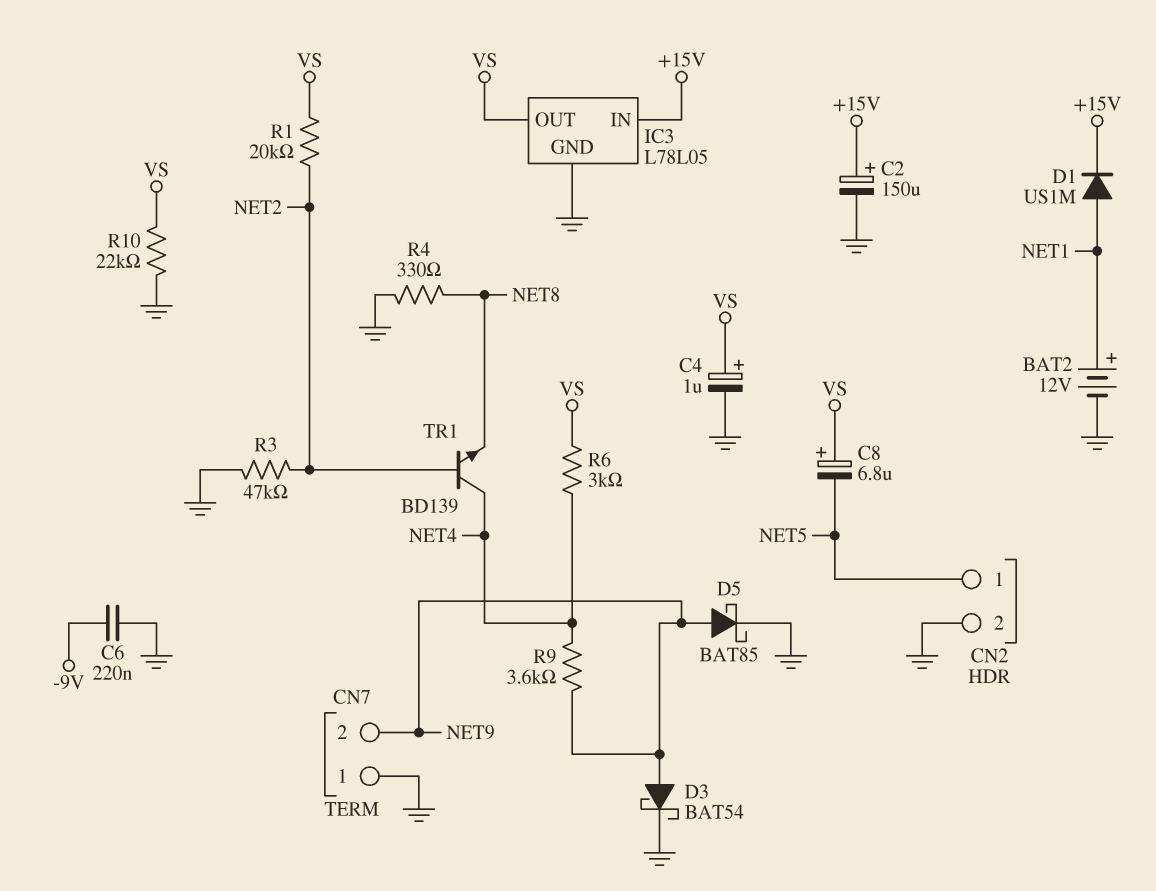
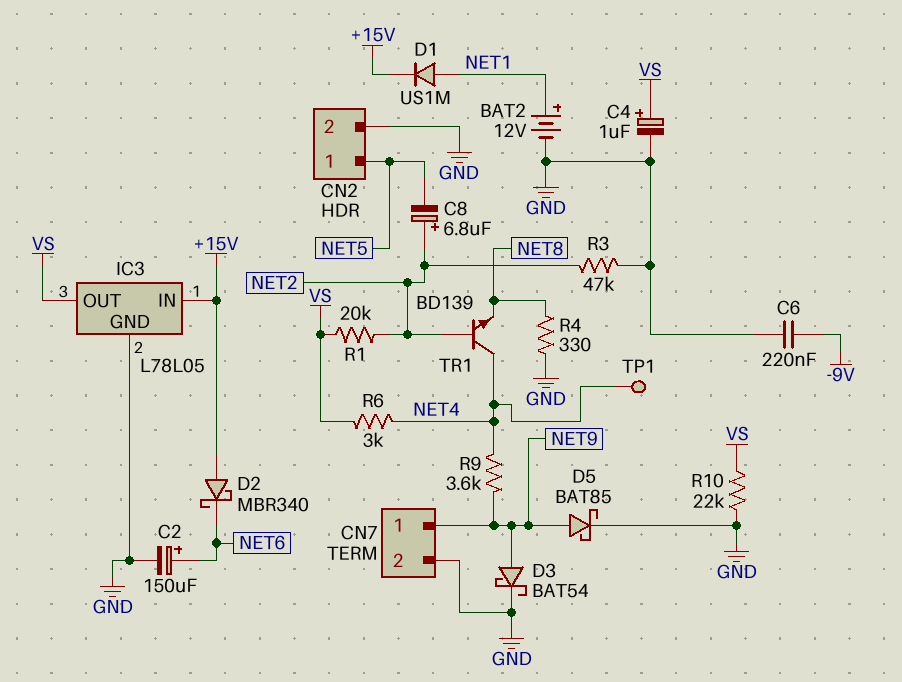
C2: 150uF (plus +15V, minus GND) -> 150uF (plus NET6, minus GND)
C8: 6.8uF (plus VS, minus NET5) -> 6.8uF (plus NET2, minus NET5)
CN7 pin 1: GND -> NET9
CN7 pin 2: NET9 -> GND
D2: none -> schottky MBR340 (A +15V, K NET6)
TP1: none -> test point (NET4)

